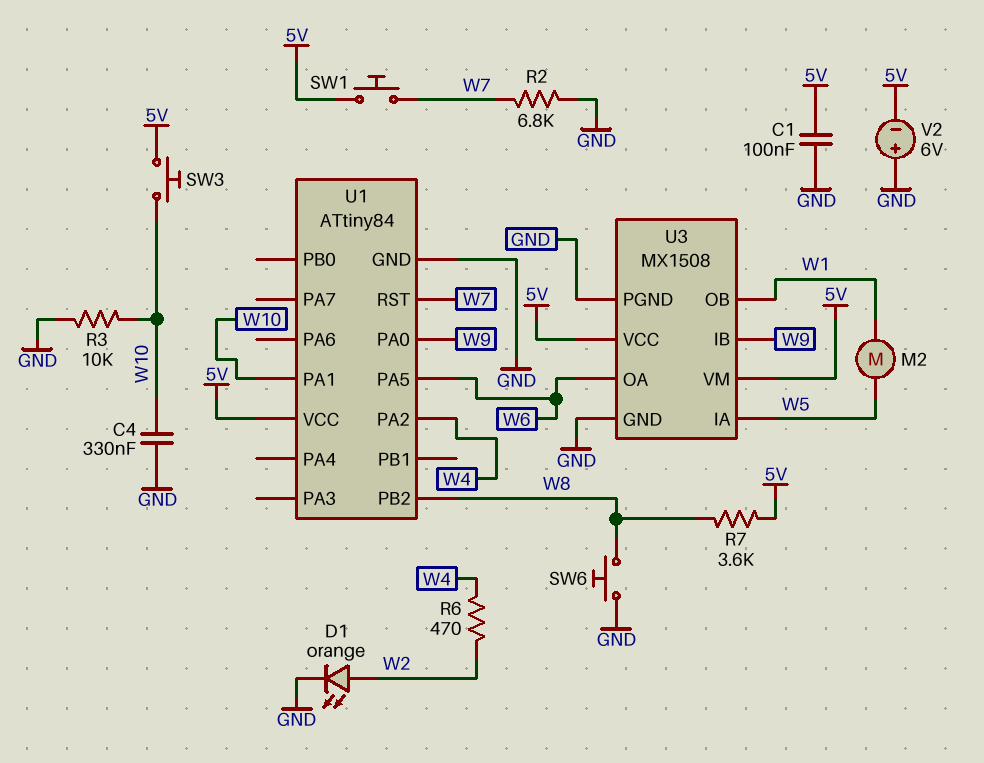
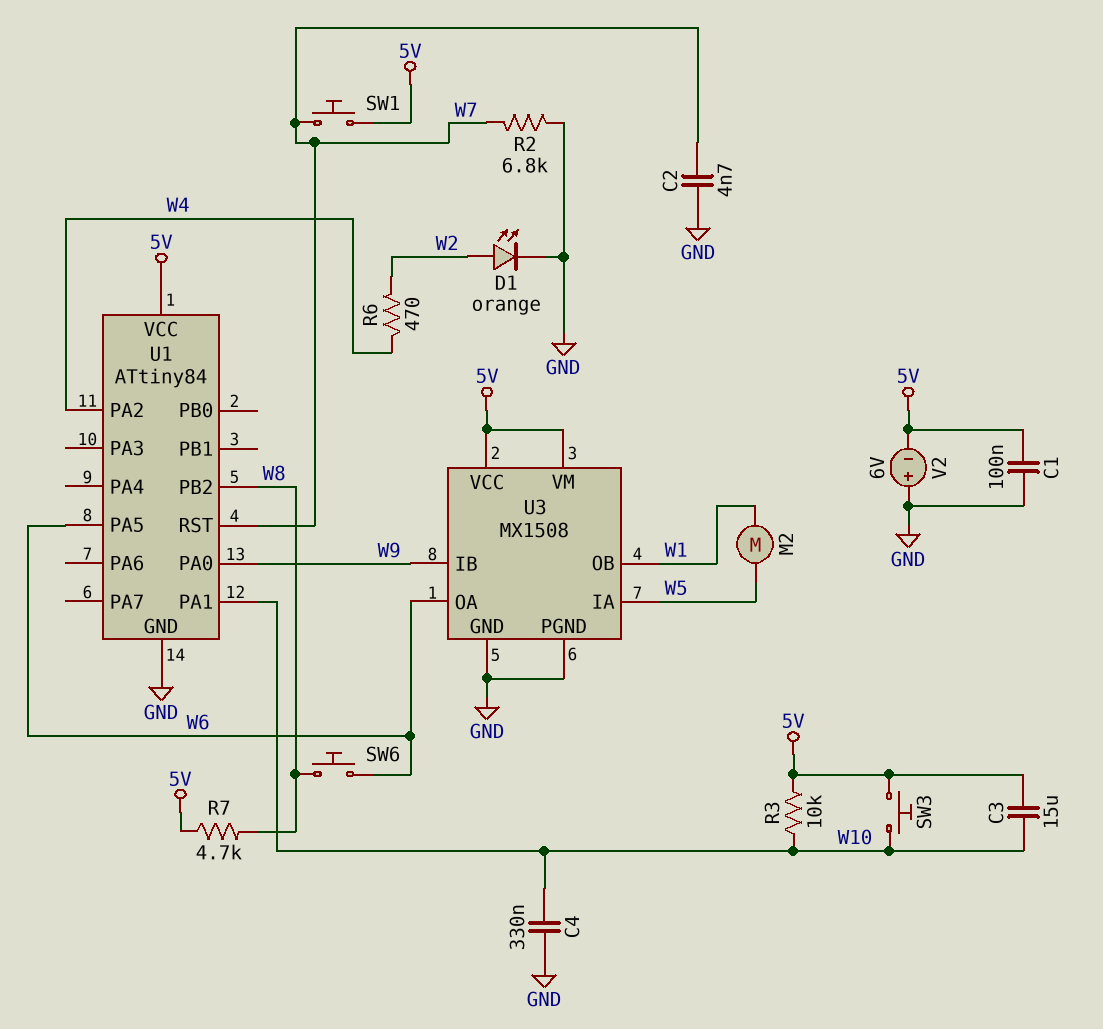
C2: none -> 4.7nF (GND, W7)
C3: none -> 15uF (5V, W10)
R3: 10k (GND, W10) -> 10k (5V, W10)
R7: 3.6k (5V, W8) -> 4.7k (5V, W8)
SW6: button (GND, W8) -> button (W6, W8)

